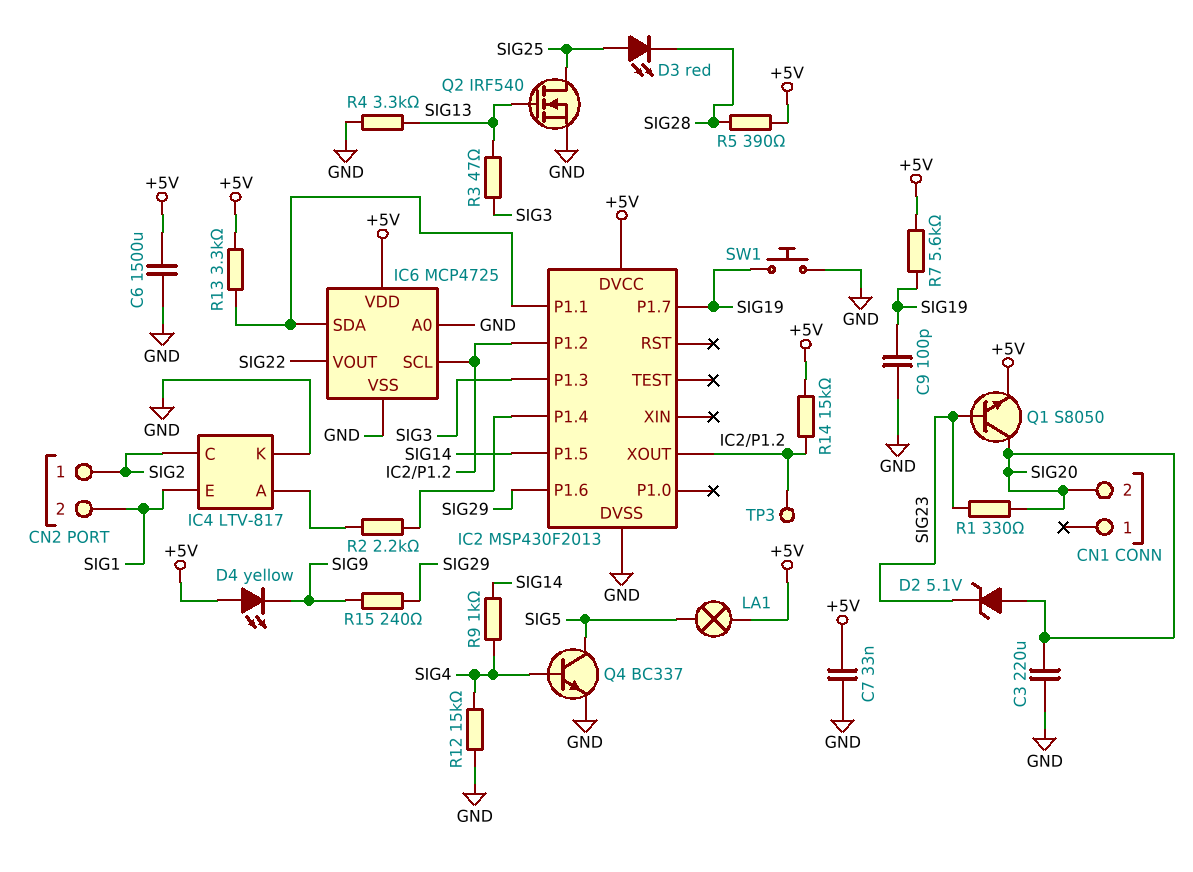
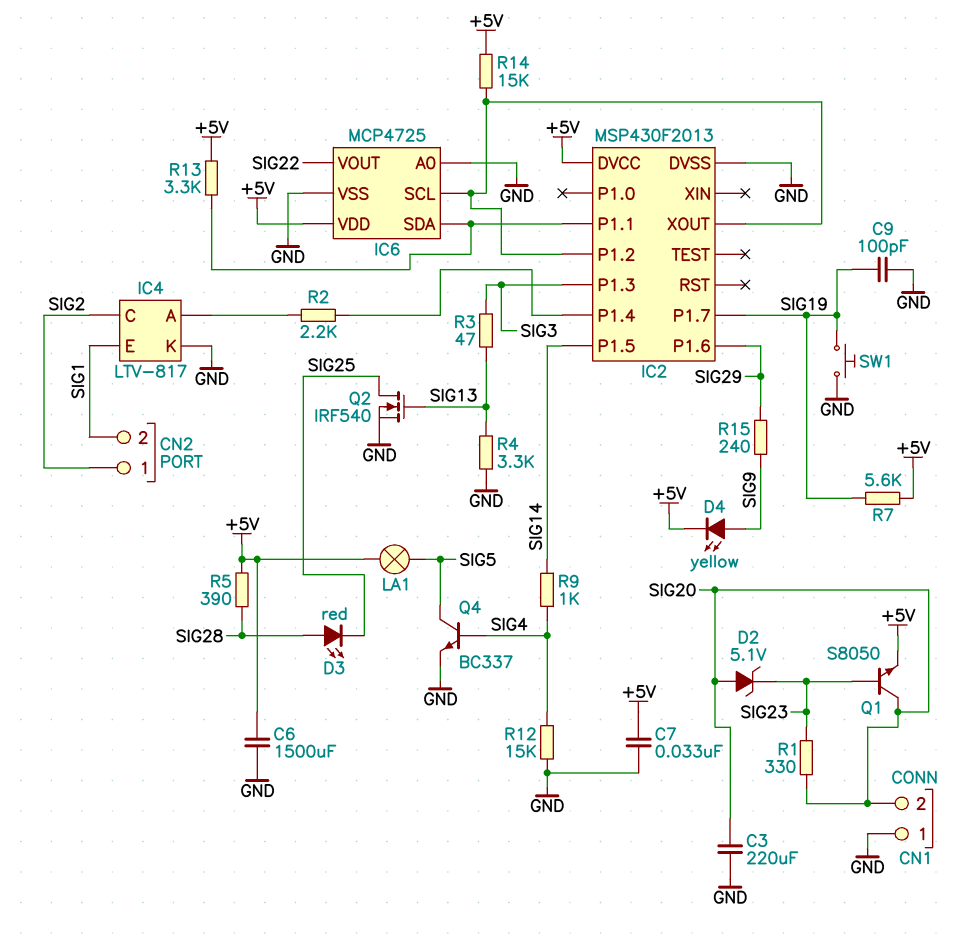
CN1 pin 1: none -> GND
D3: LED red (A SIG25, K SIG28) -> LED red (A SIG28, K SIG25)
D4: LED yellow (A +5V, K SIG9) -> LED yellow (A SIG9, K +5V)
TP3: test point (IC2/P1.2) -> none

